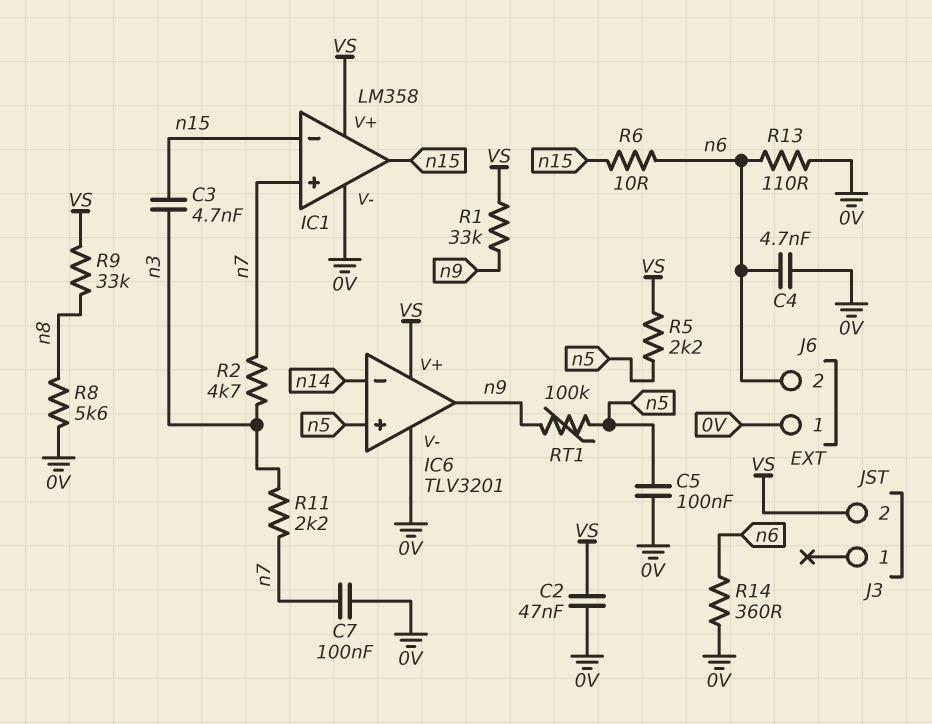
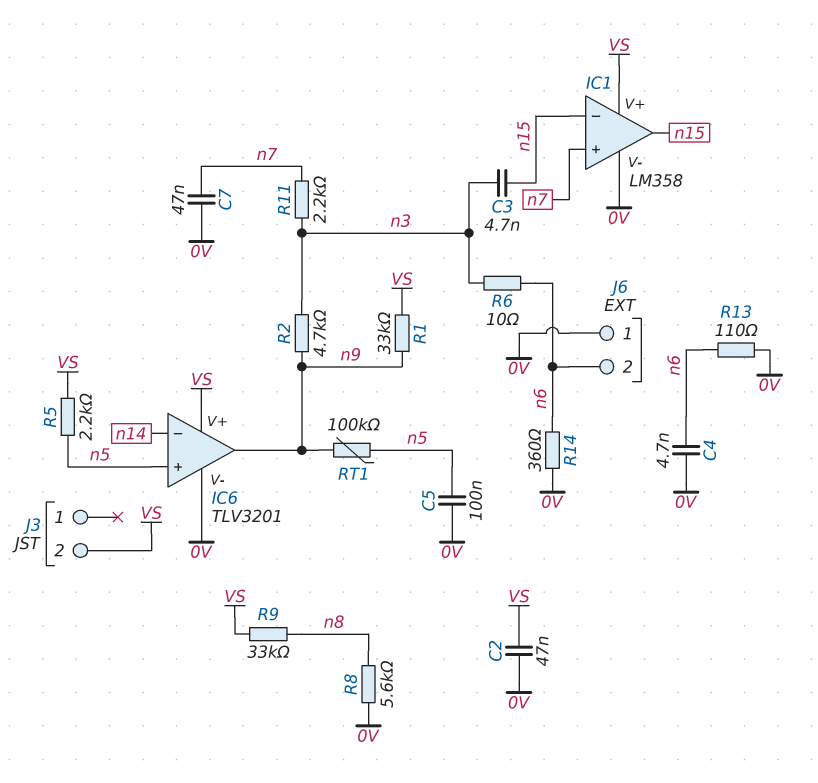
C7: 100nF (0V, n7) -> 47nF (0V, n7)
R2: 4.7k (n3, n7) -> 4.7k (n3, n9)
R6: 10 (n6, n15) -> 10 (n3, n6)

